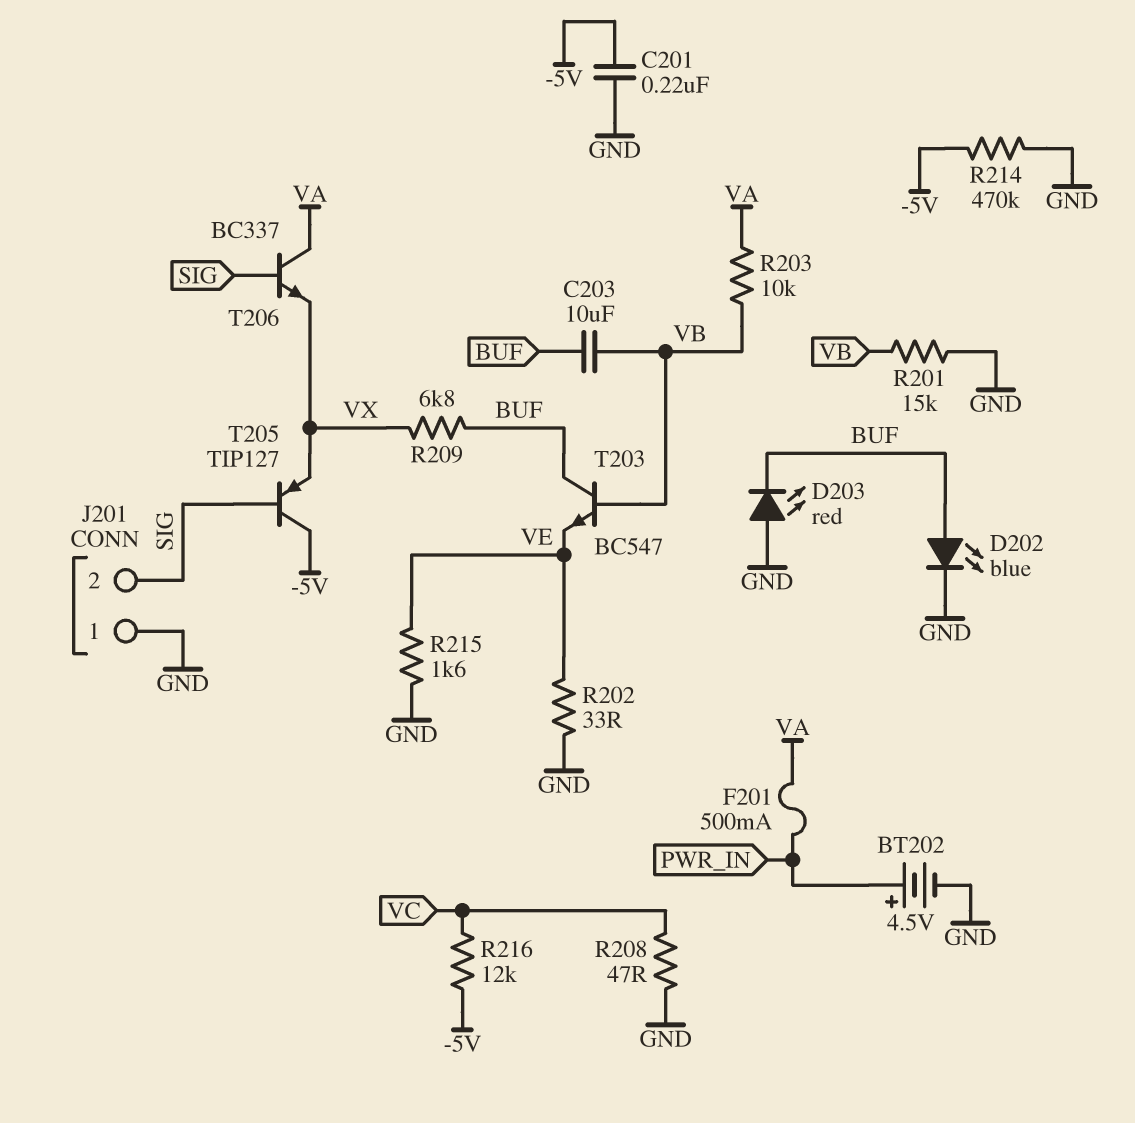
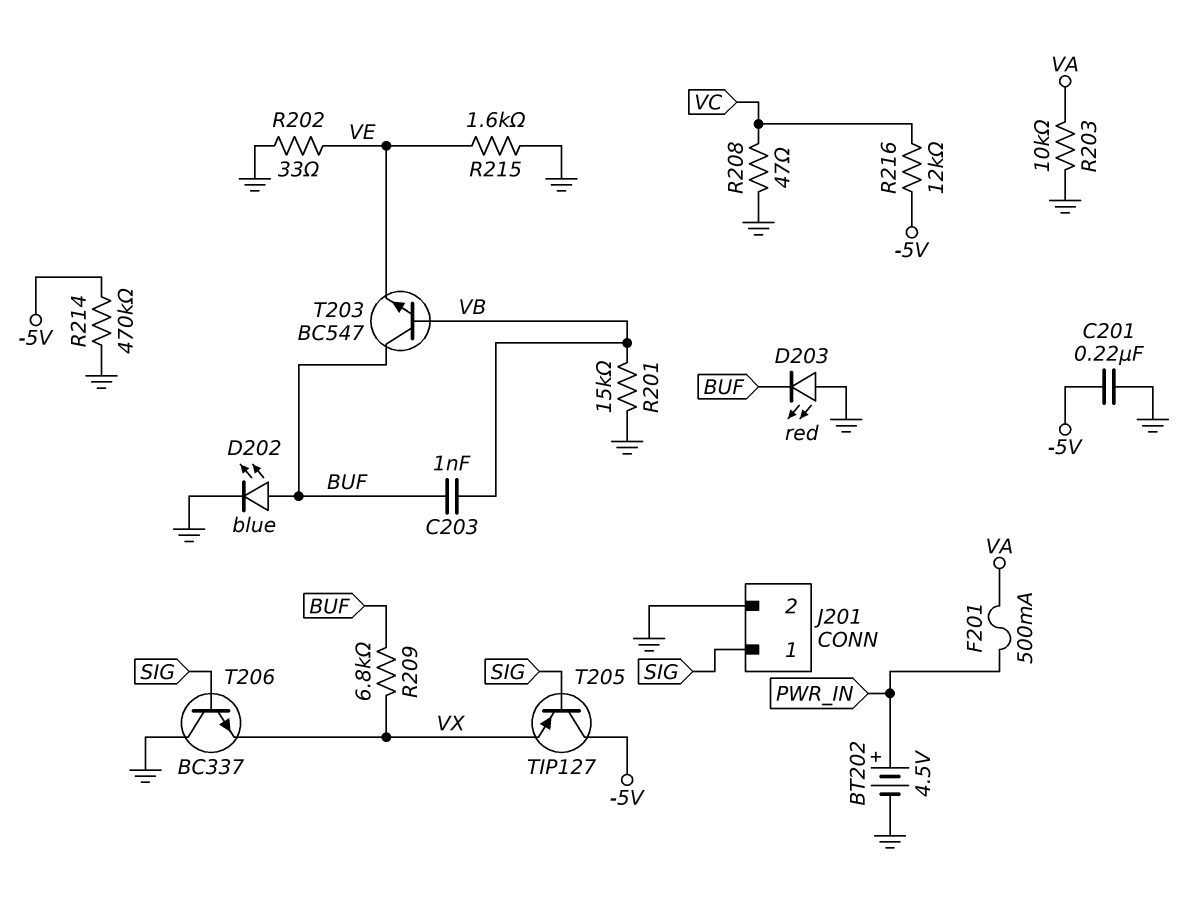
C203: 10uF (BUF, VB) -> 1nF (BUF, VB)
J201 pin 1: GND -> SIG
J201 pin 2: SIG -> GND
R203: 10k (VA, VB) -> 10k (GND, VA)
T206: NPN BC337 (B SIG, C VA, E VX) -> NPN BC337 (B SIG, C GND, E VX)

